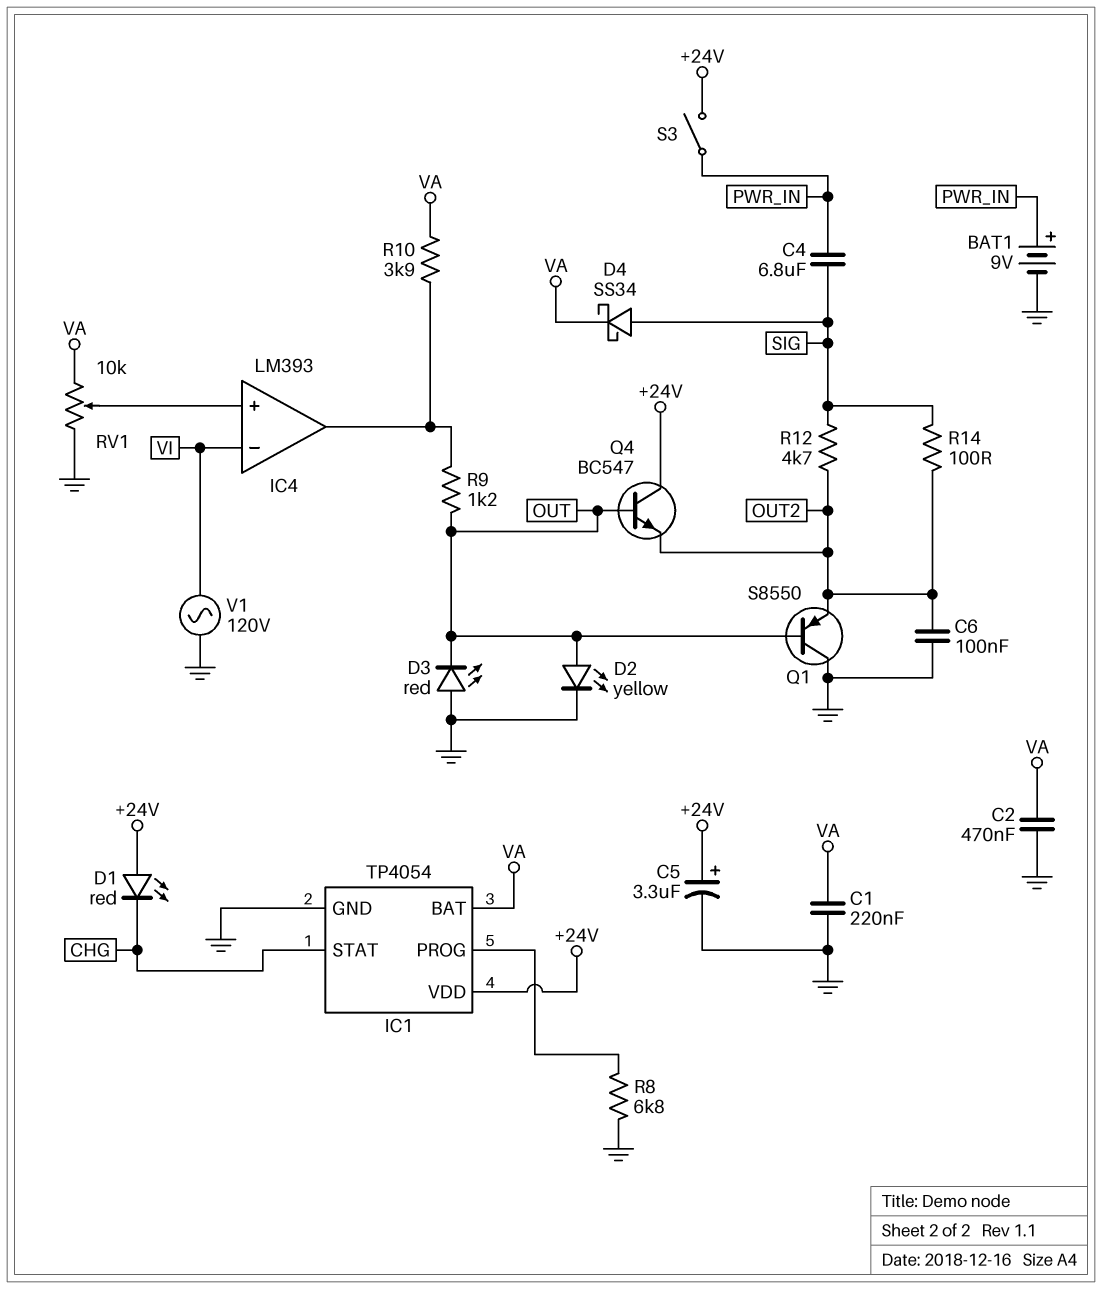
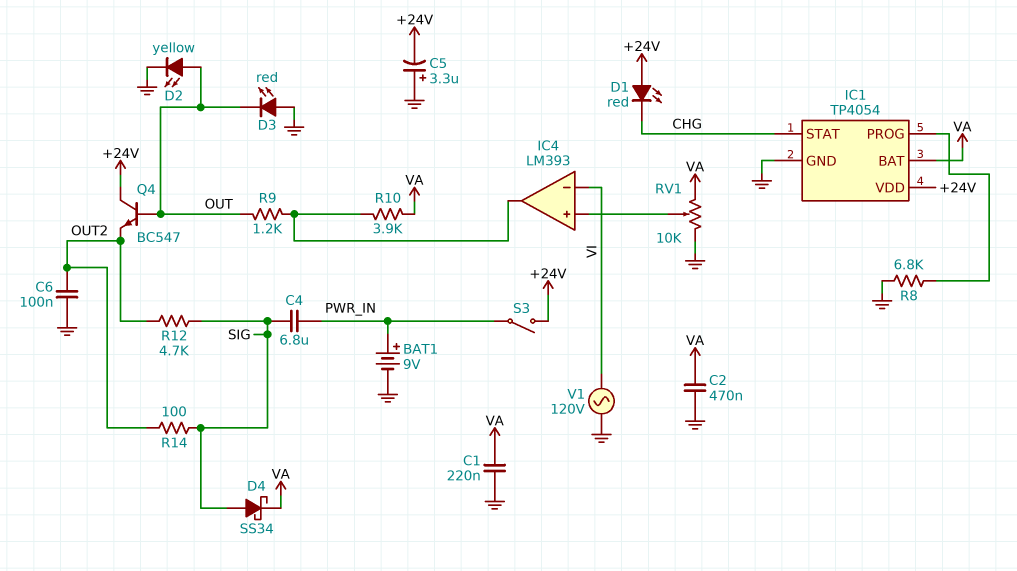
C5: 3.3uF (plus +24V, minus GND) -> 3.3uF (plus GND, minus +24V)
Q1: PNP S8550 (B OUT, C GND, E OUT2) -> none

